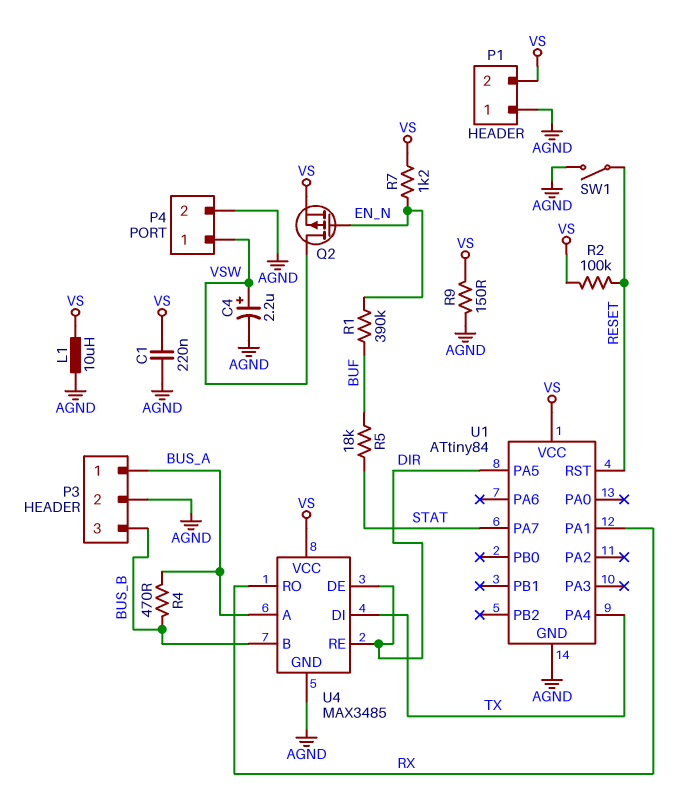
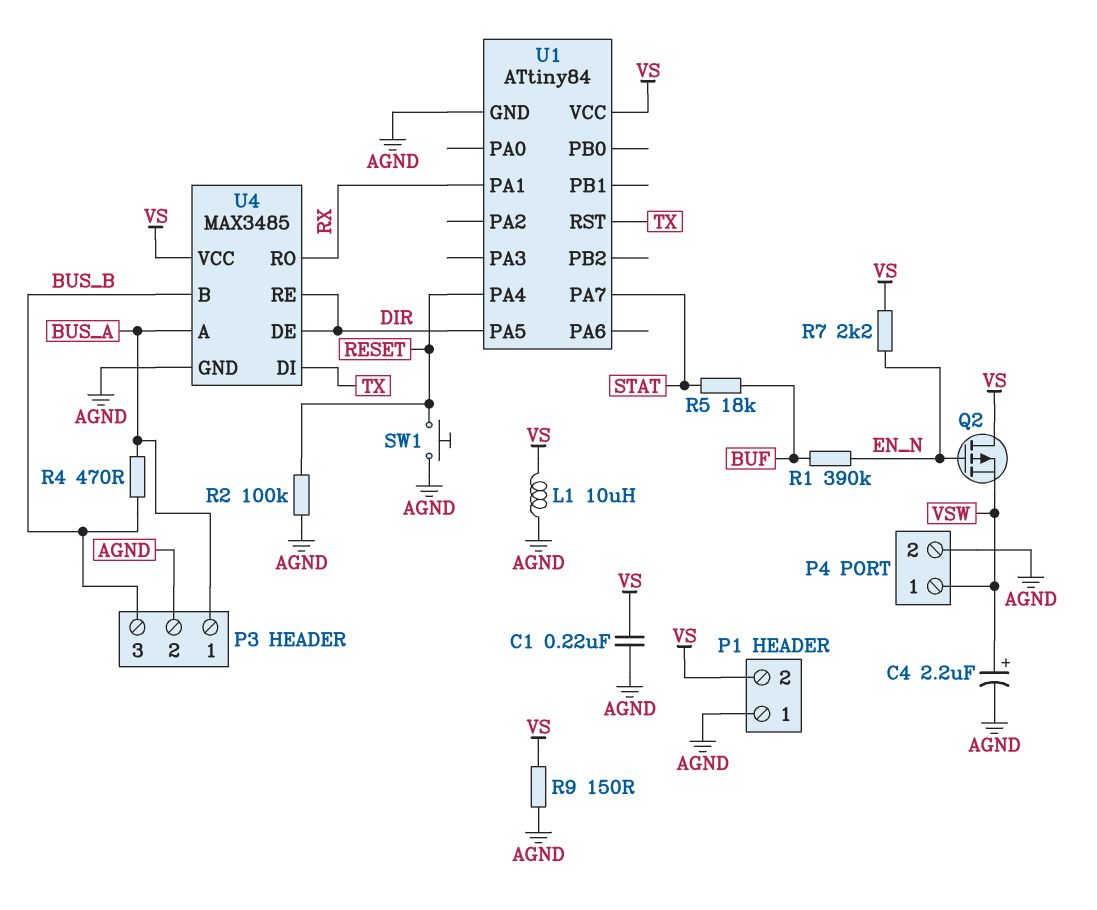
Q2: PMOS (G EN_N, D VSW, S VS) -> PMOS (G EN_N, D VS, S VSW)
R2: 100k (RESET, VS) -> 100k (AGND, RESET)
R7: 1.2k (EN_N, VS) -> 2.2k (EN_N, VS)
SW1: switch (AGND, RESET) -> button (AGND, RESET)
U1 pin PA4: TX -> RESET
U1 pin RST: RESET -> TX

